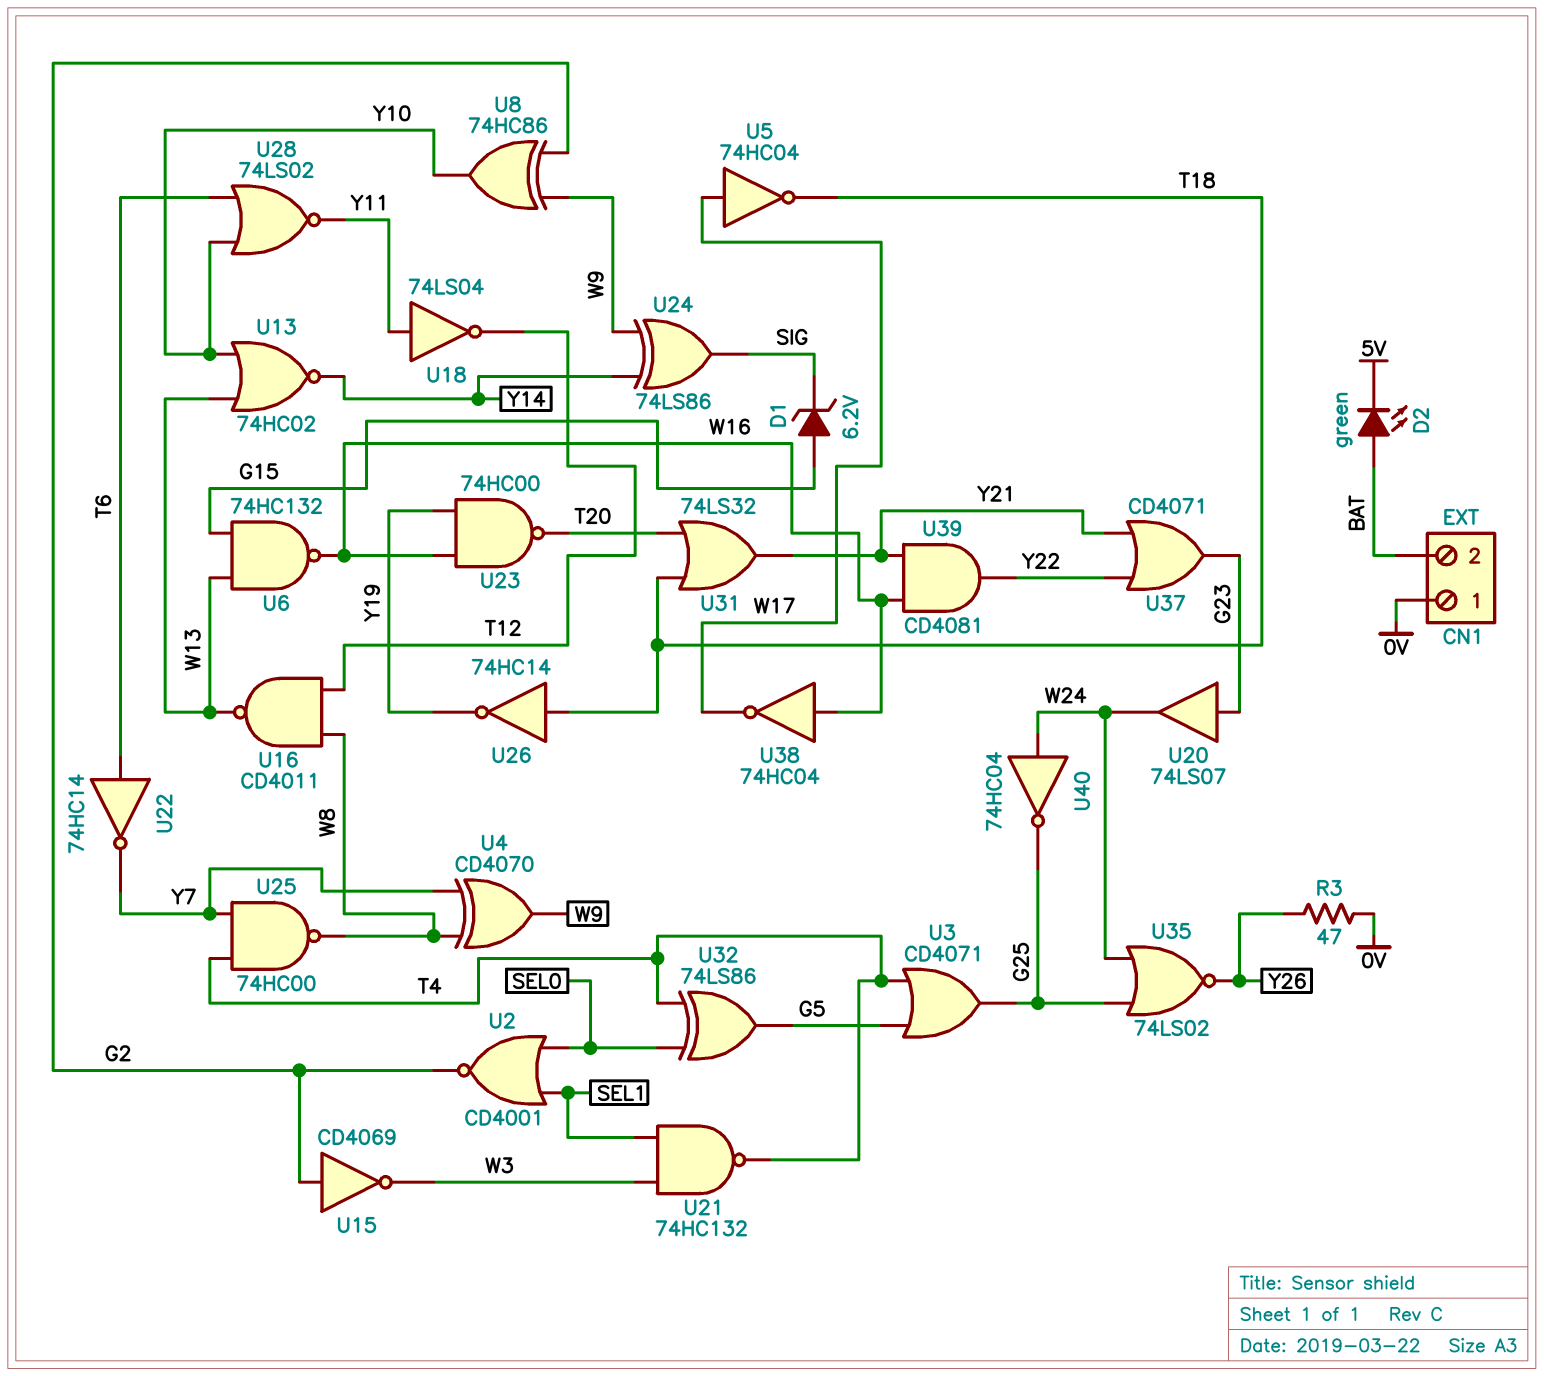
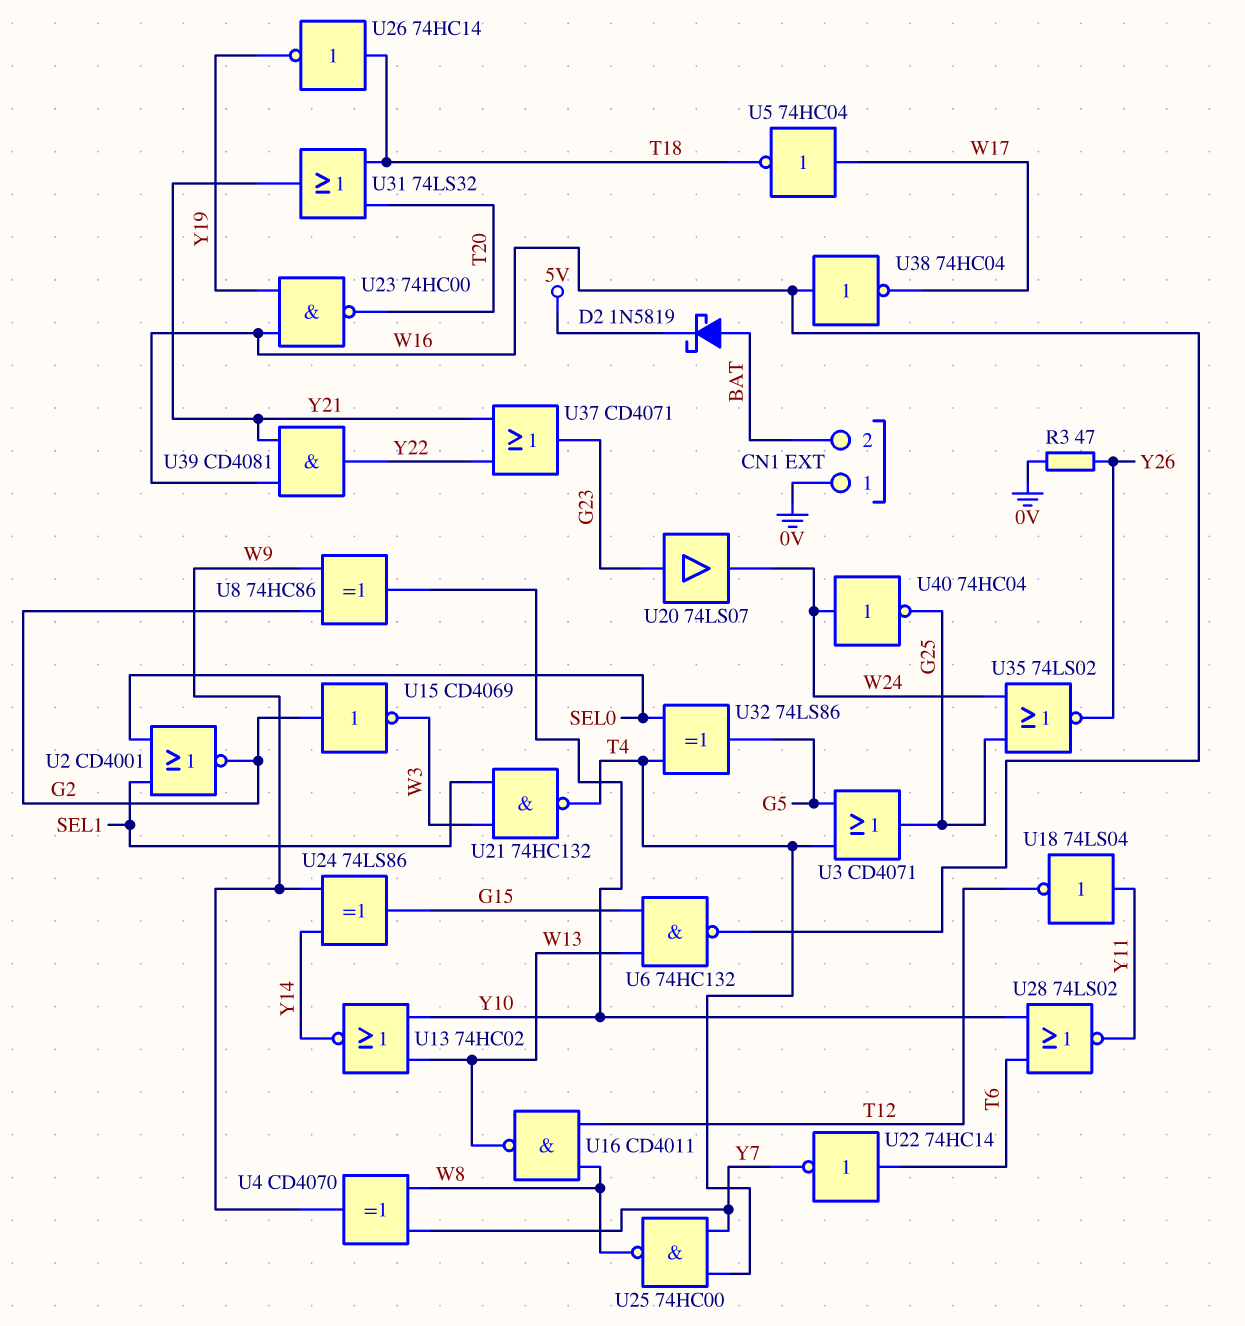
D1: zener 6.2V (A G15, K SIG) -> none
D2: LED green (A BAT, K 5V) -> schottky 1N5819 (A BAT, K 5V)
U24: XOR 74LS86 (in W9, in Y14, out SIG) -> XOR 74LS86 (in W9, in Y14, out G15)

